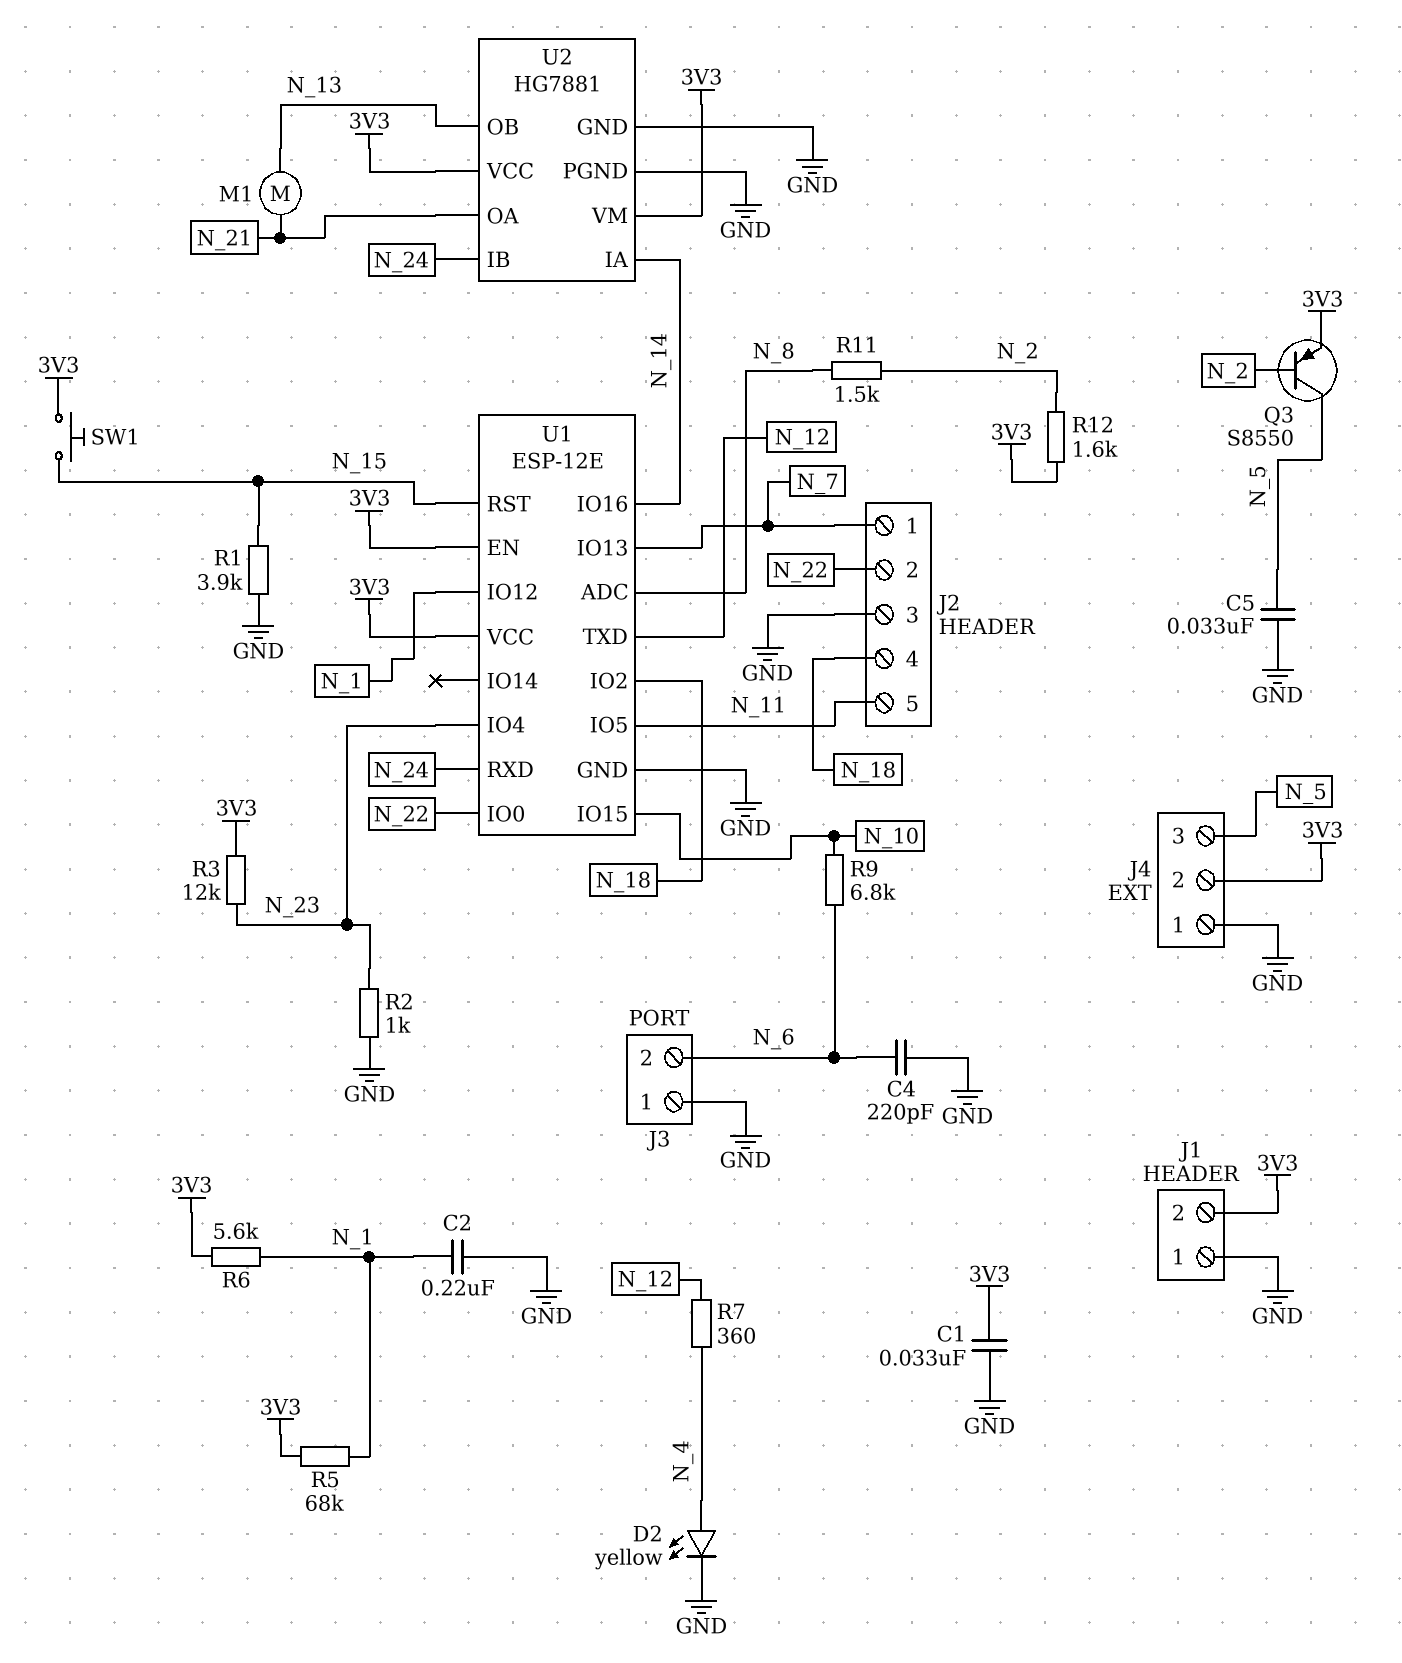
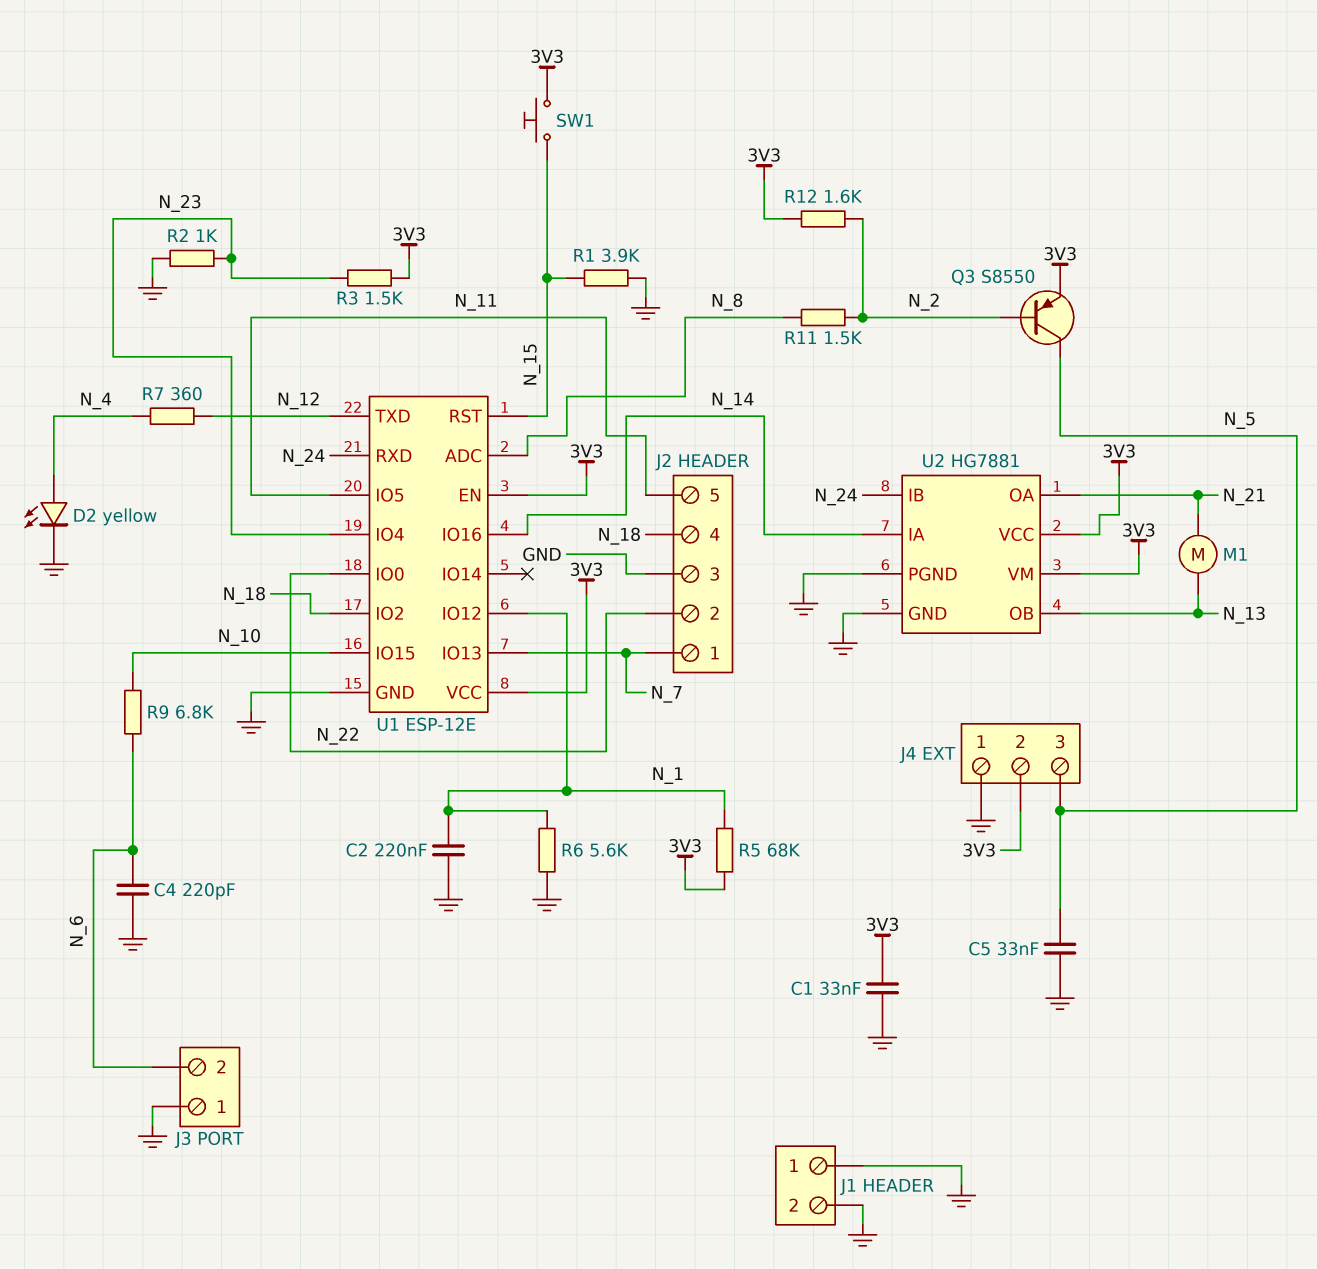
J1 pin 2: 3V3 -> GND
R3: 12k (3V3, N_23) -> 1.5k (3V3, N_23)
R6: 5.6k (3V3, N_1) -> 5.6k (GND, N_1)

